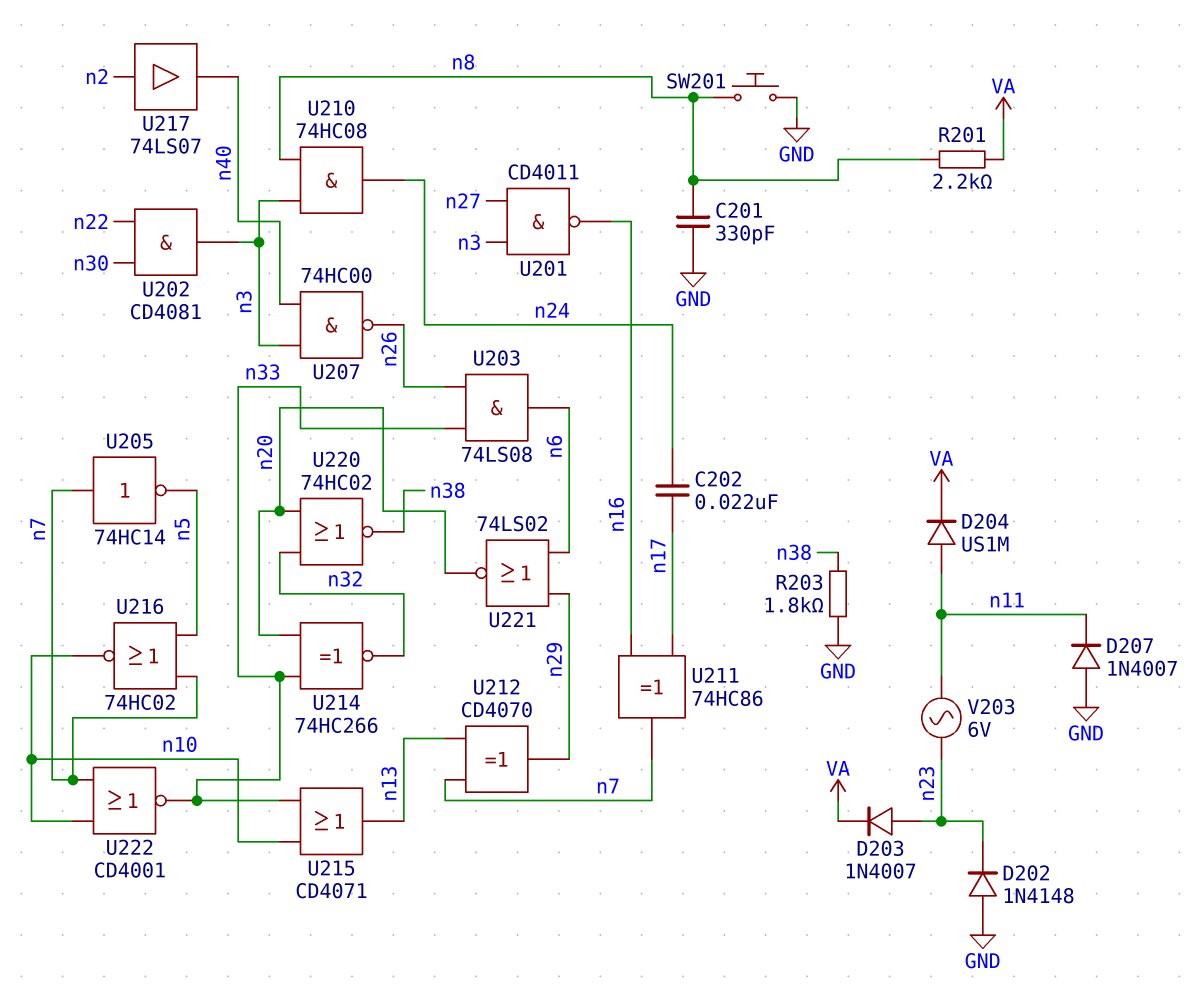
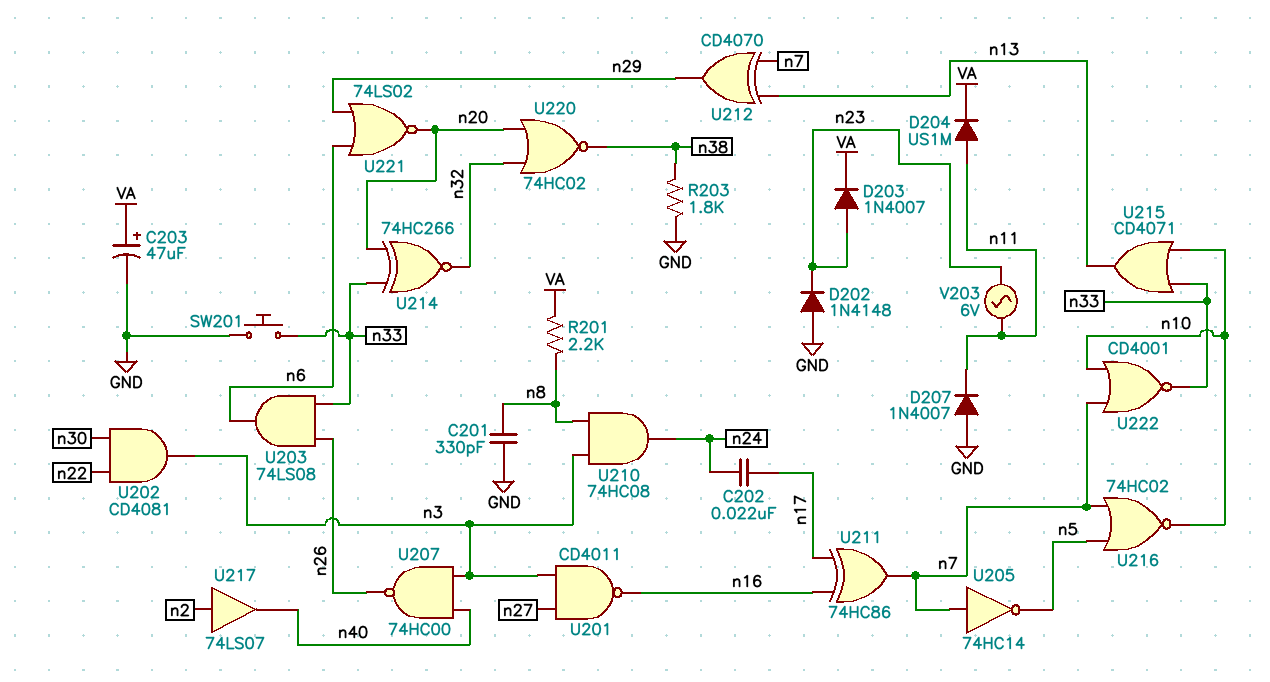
C203: none -> 47uF (plus VA, minus GND)
SW201: button (GND, n8) -> button (GND, n33)

